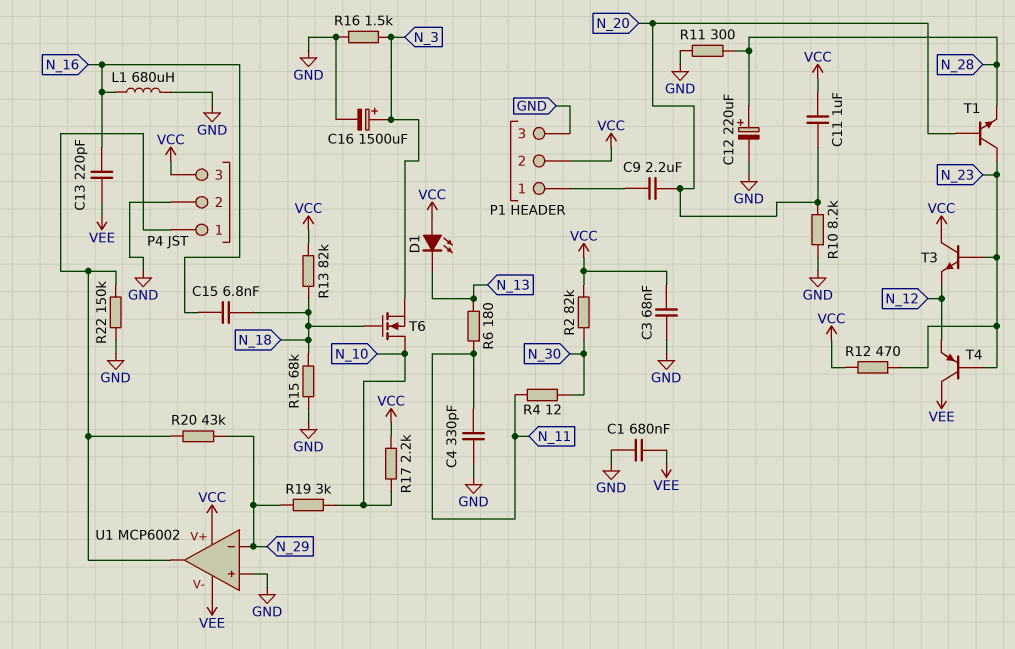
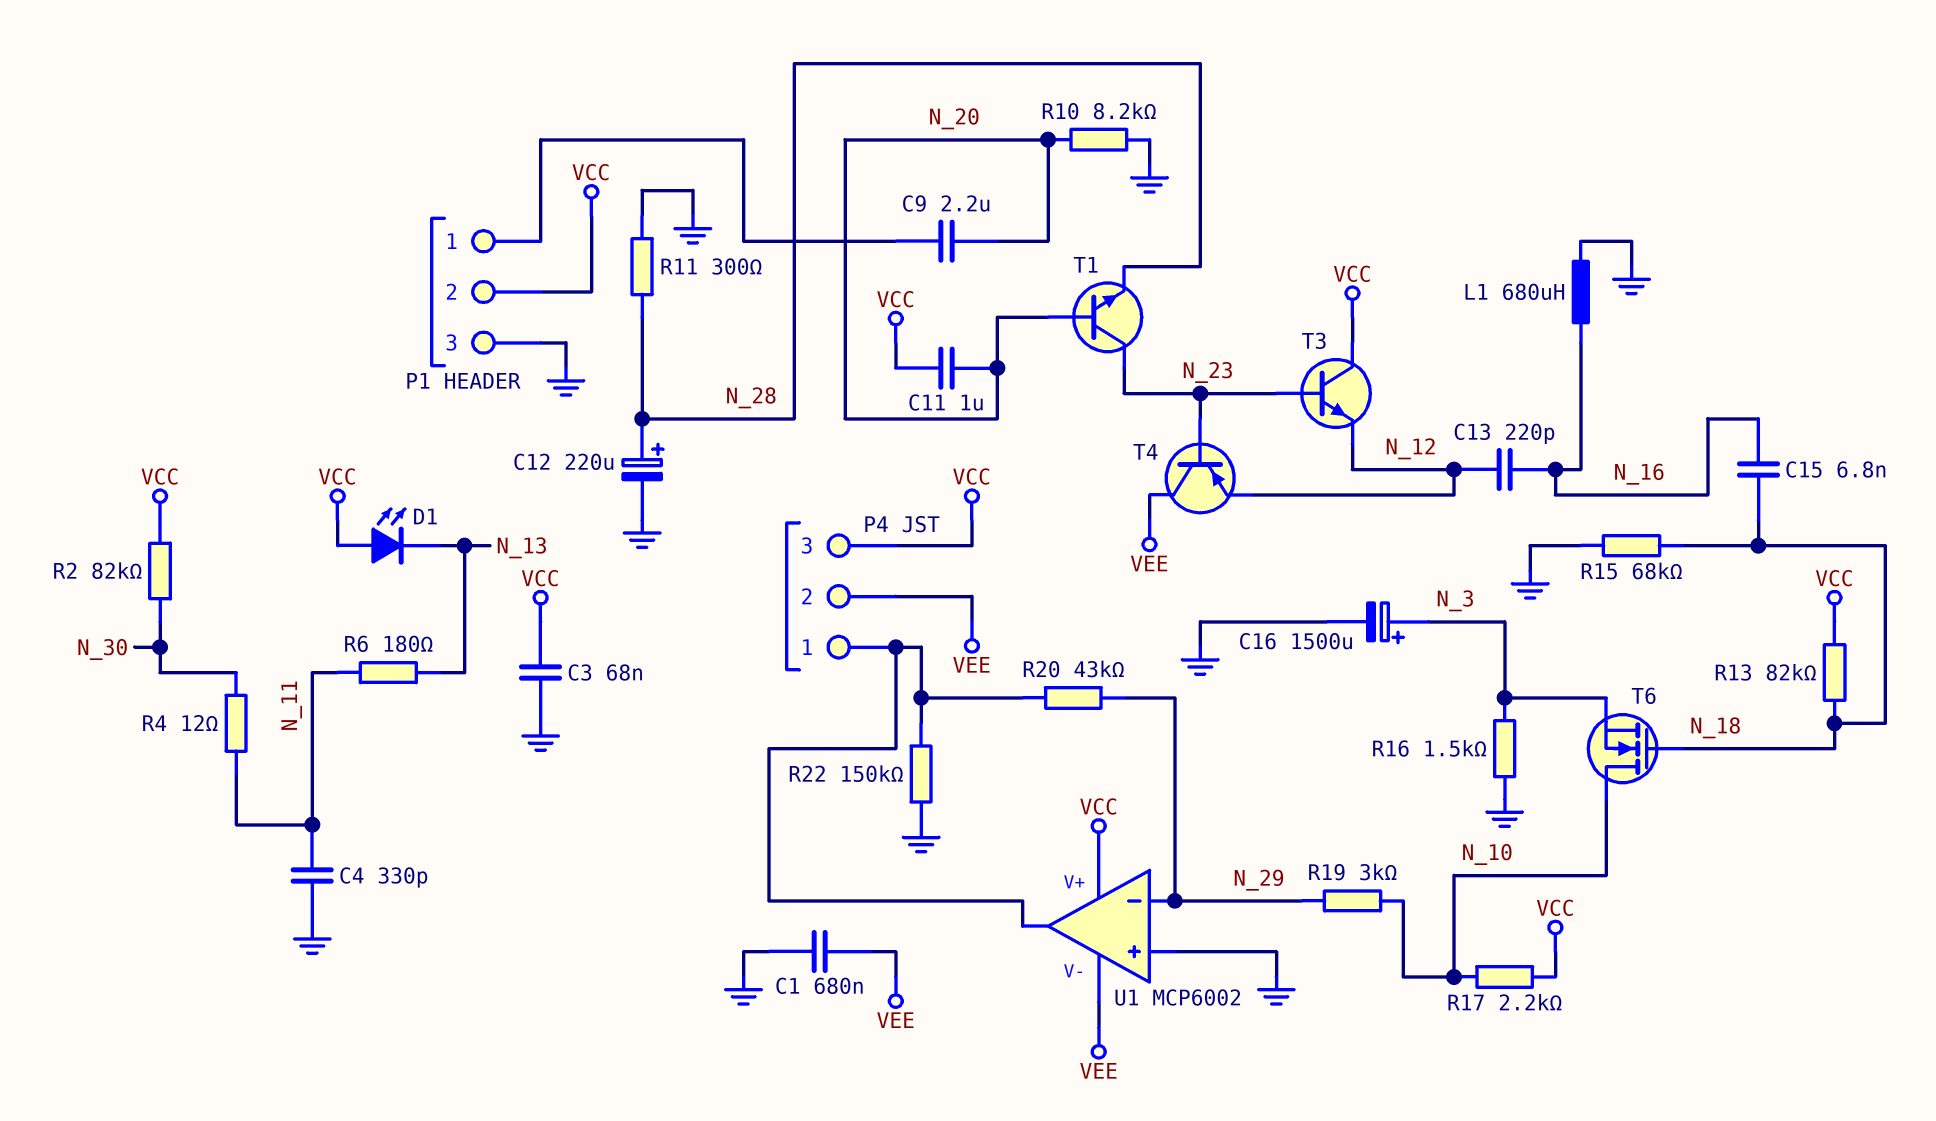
C13: 220pF (N_16, VEE) -> 220pF (N_12, N_16)
P4 pin 2: GND -> VEE
R12: 470 (N_23, VCC) -> none

